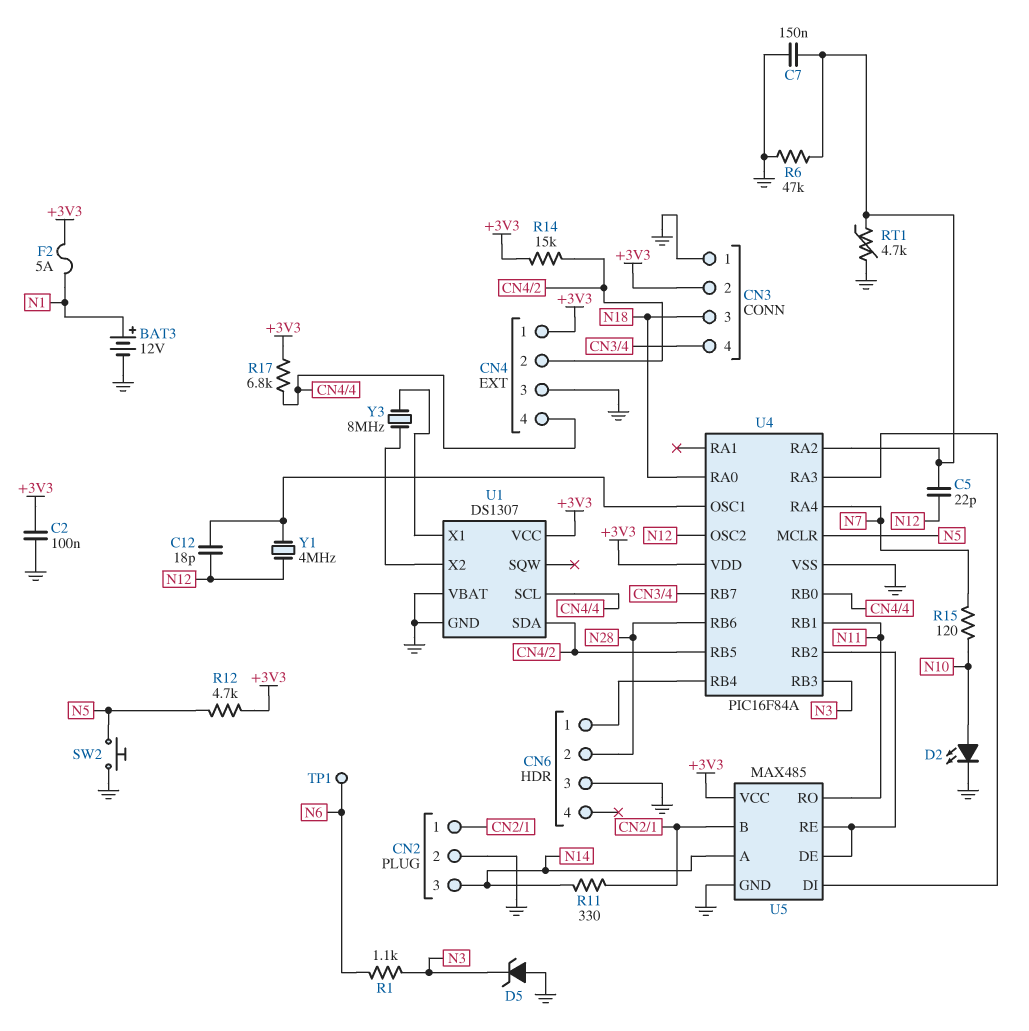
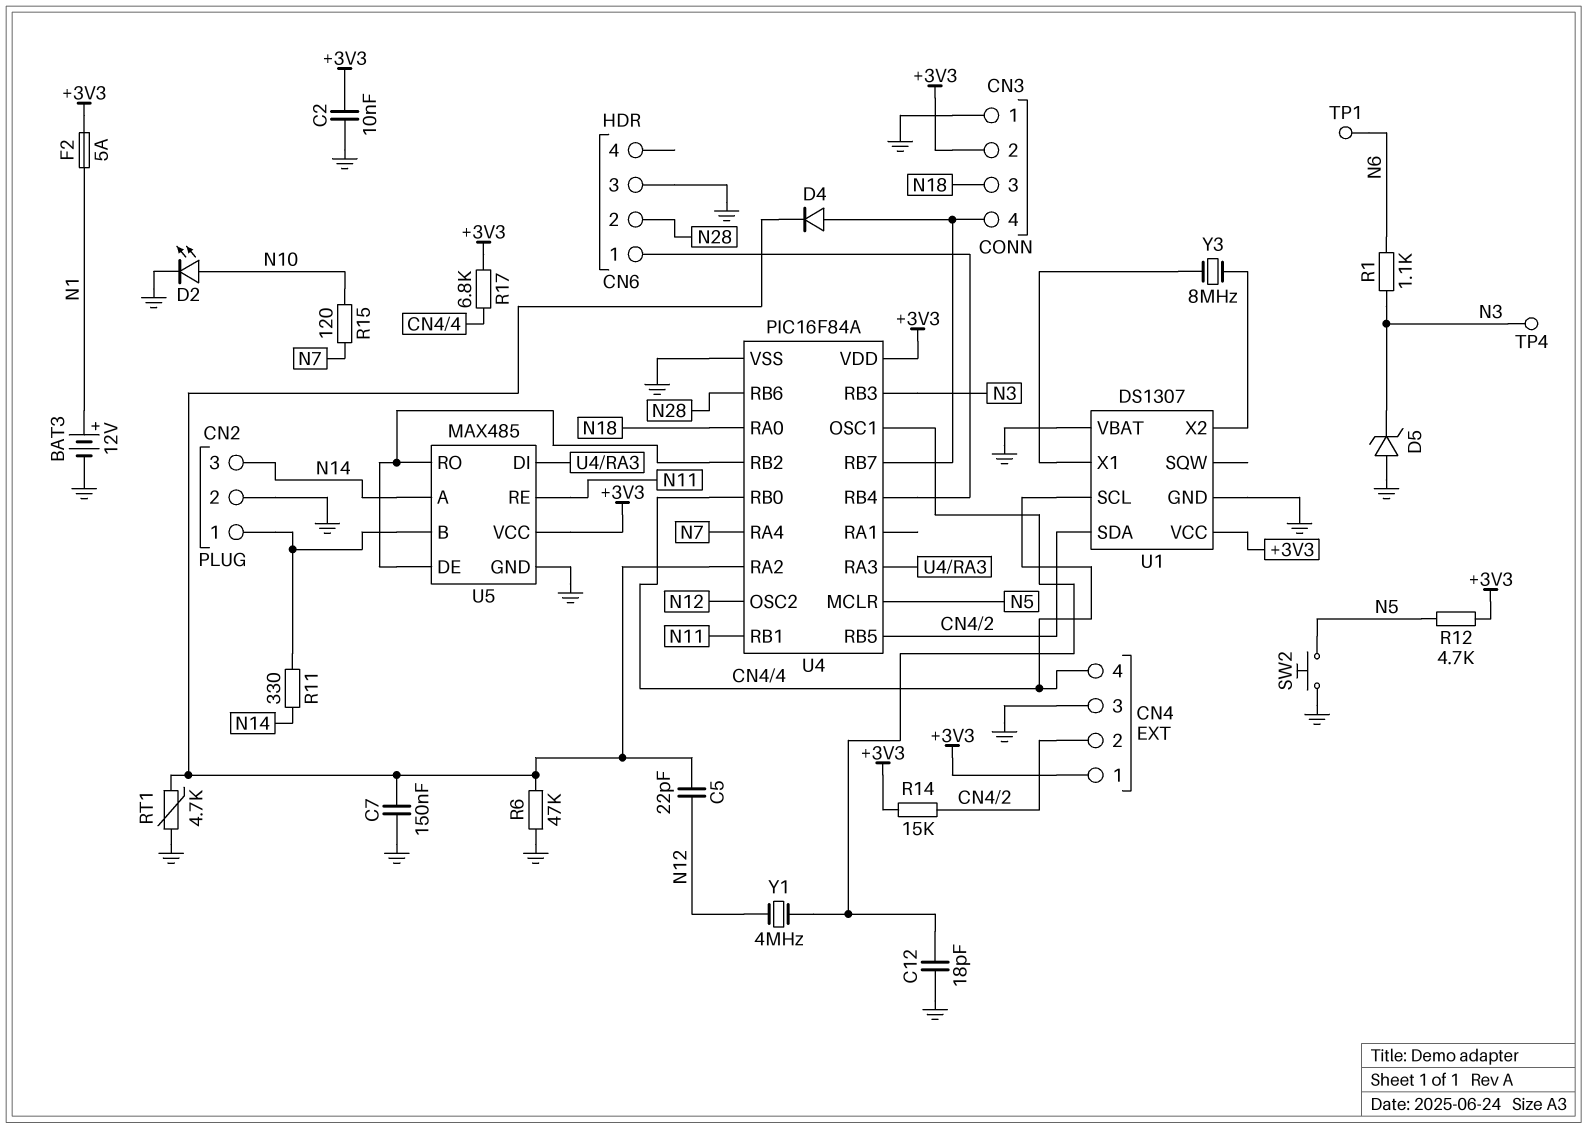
C2: 100nF (+3V3, GND) -> 10nF (+3V3, GND)
C12: 18pF (N12, U4/OSC1) -> 18pF (GND, U4/OSC1)
D4: none -> diode (A CN3/4, K U4/RA2)
TP4: none -> test point (N3)
U5 pin RE: U4/RB2 -> N11
U5 pin RO: N11 -> U4/RB2

